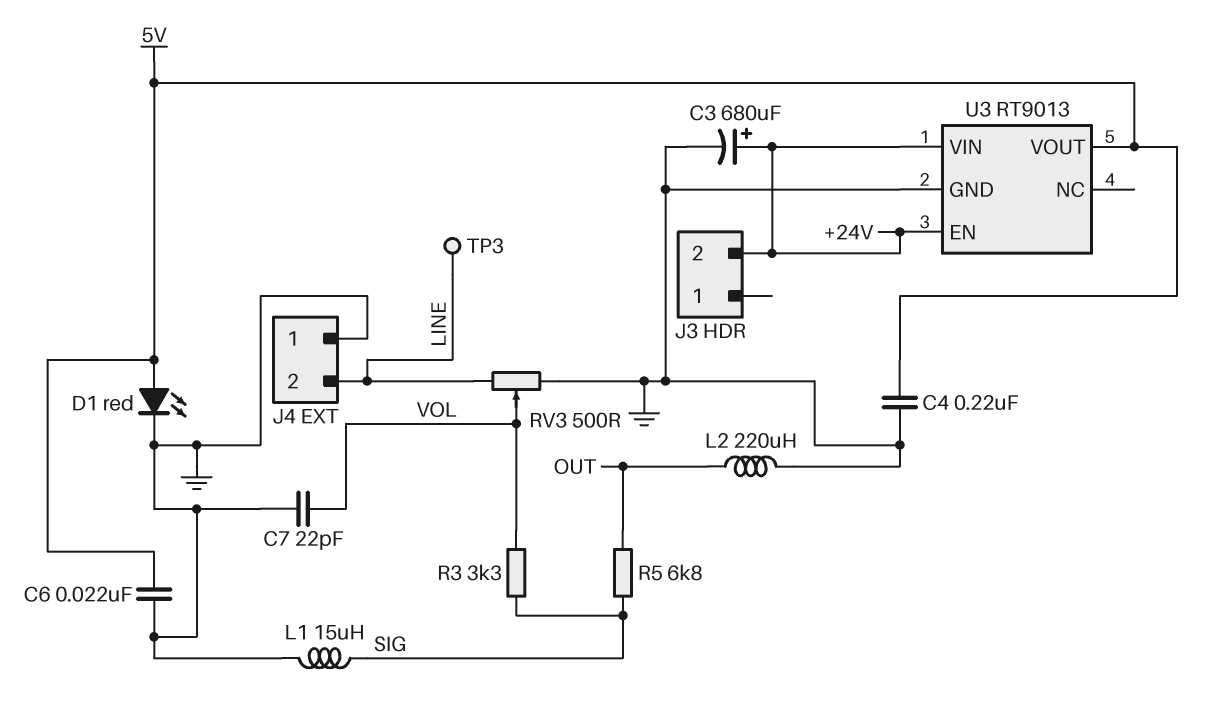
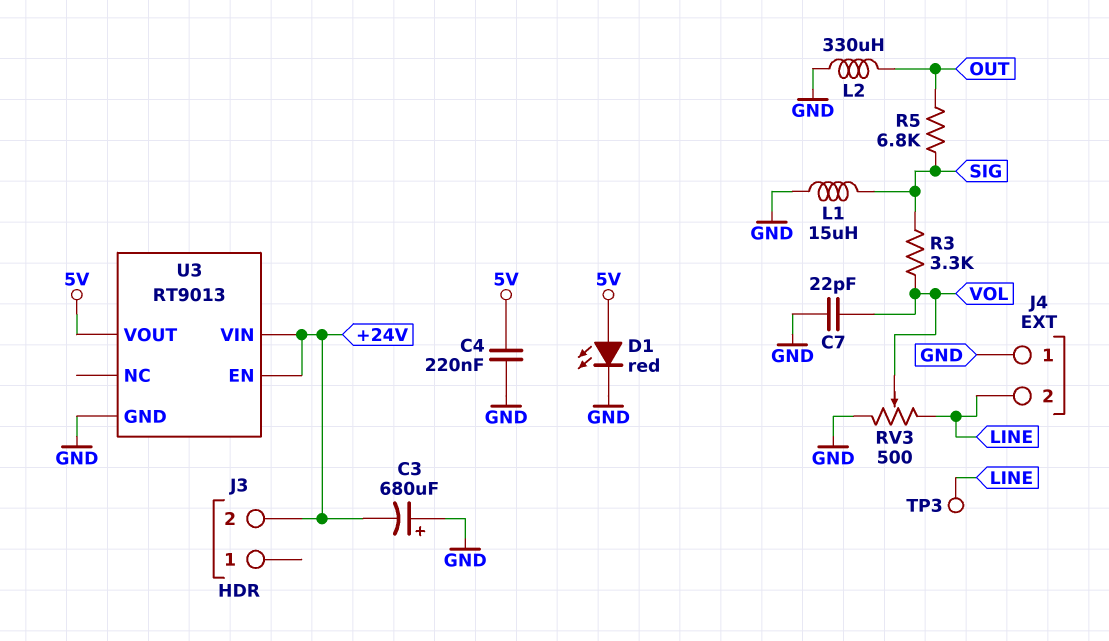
C3: 680uF (plus +24V, minus GND) -> 680uF (plus GND, minus +24V)
C6: 22nF (5V, GND) -> none
L2: 220uH (GND, OUT) -> 330uH (GND, OUT)

